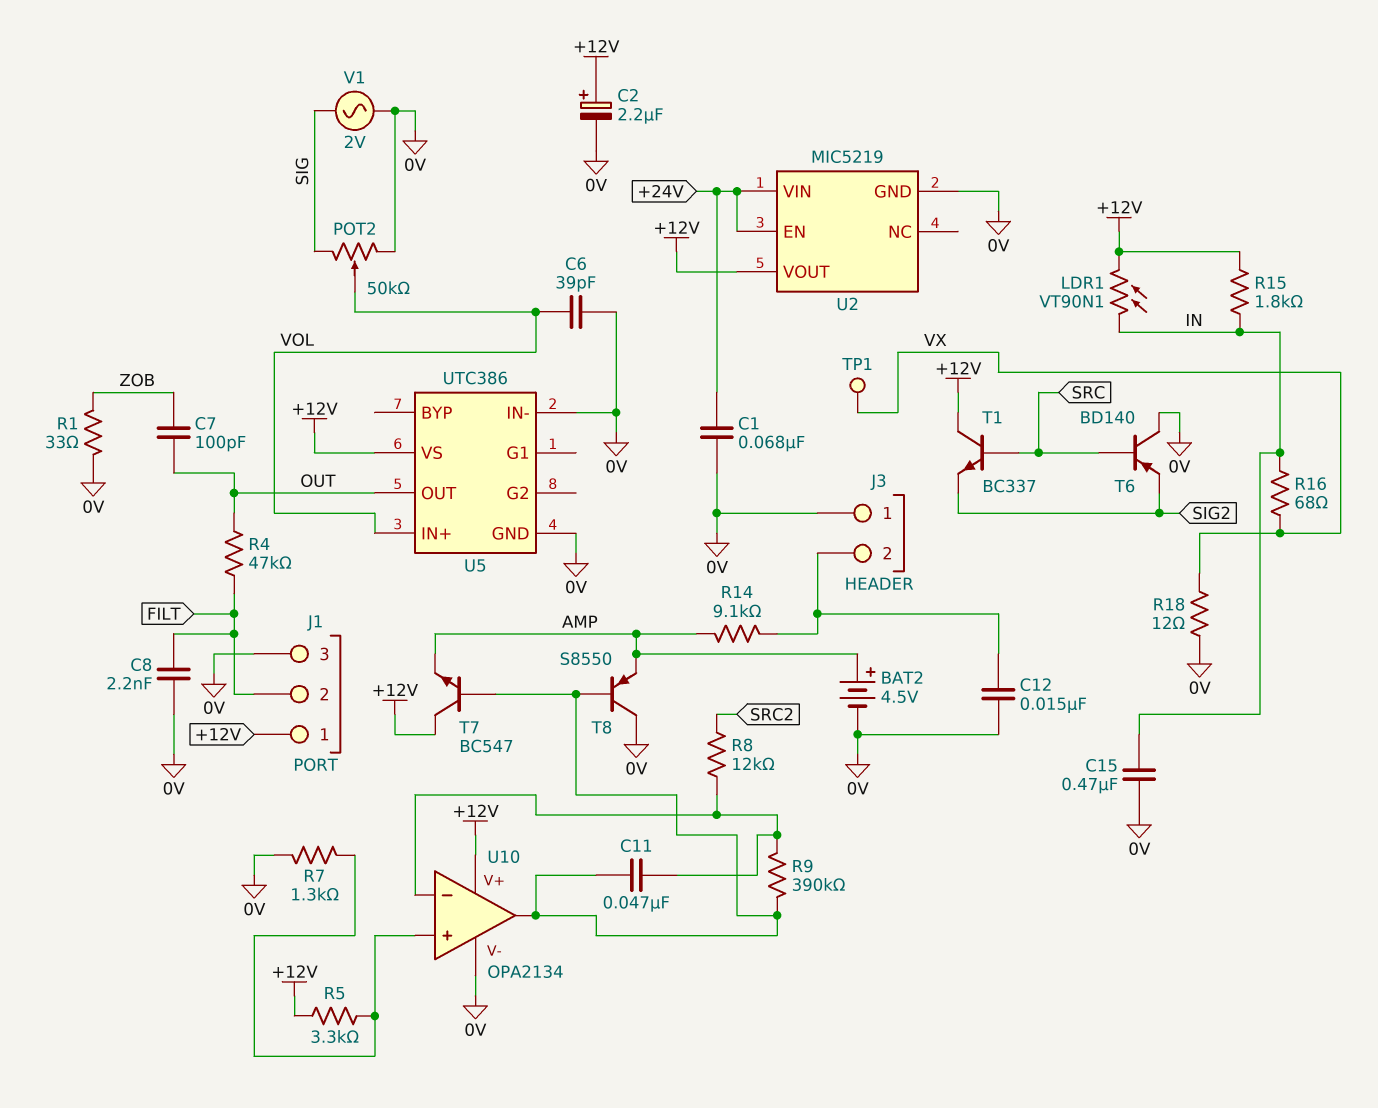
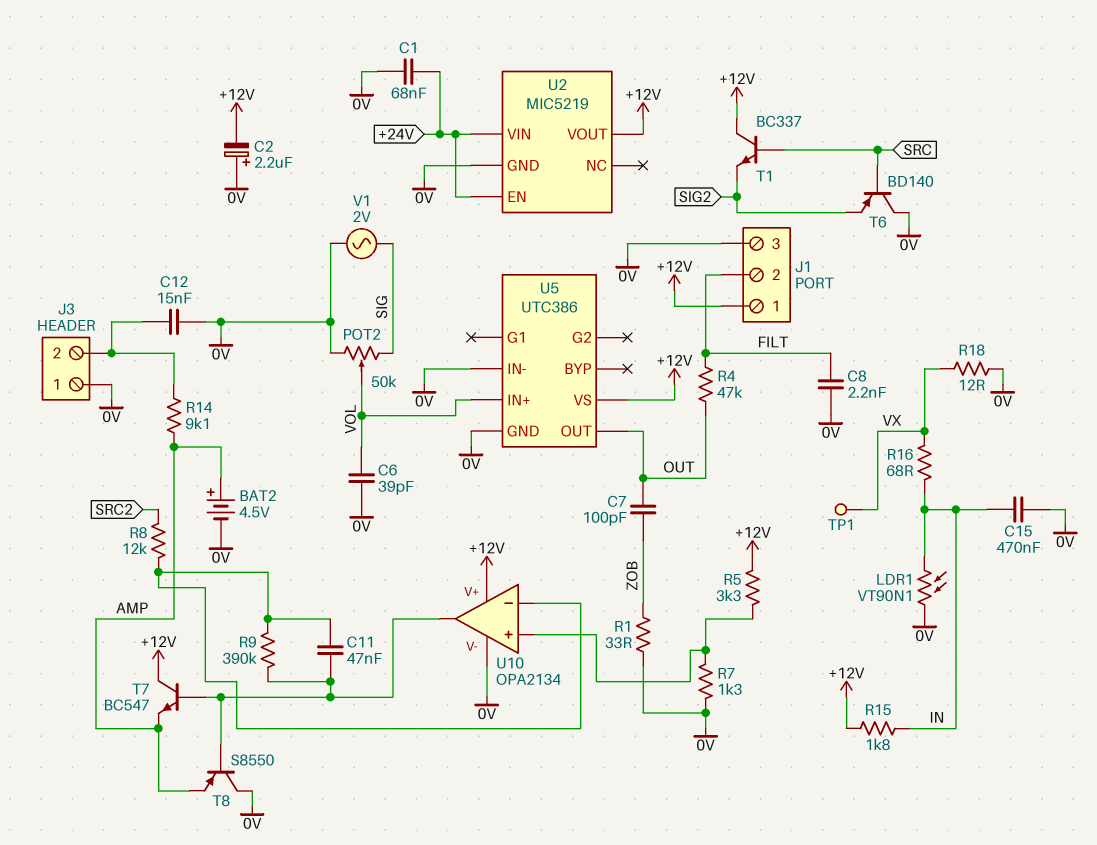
C2: 2.2uF (plus +12V, minus 0V) -> 2.2uF (plus 0V, minus +12V)
LDR1: VT90N1 (+12V, IN) -> VT90N1 (0V, IN)

